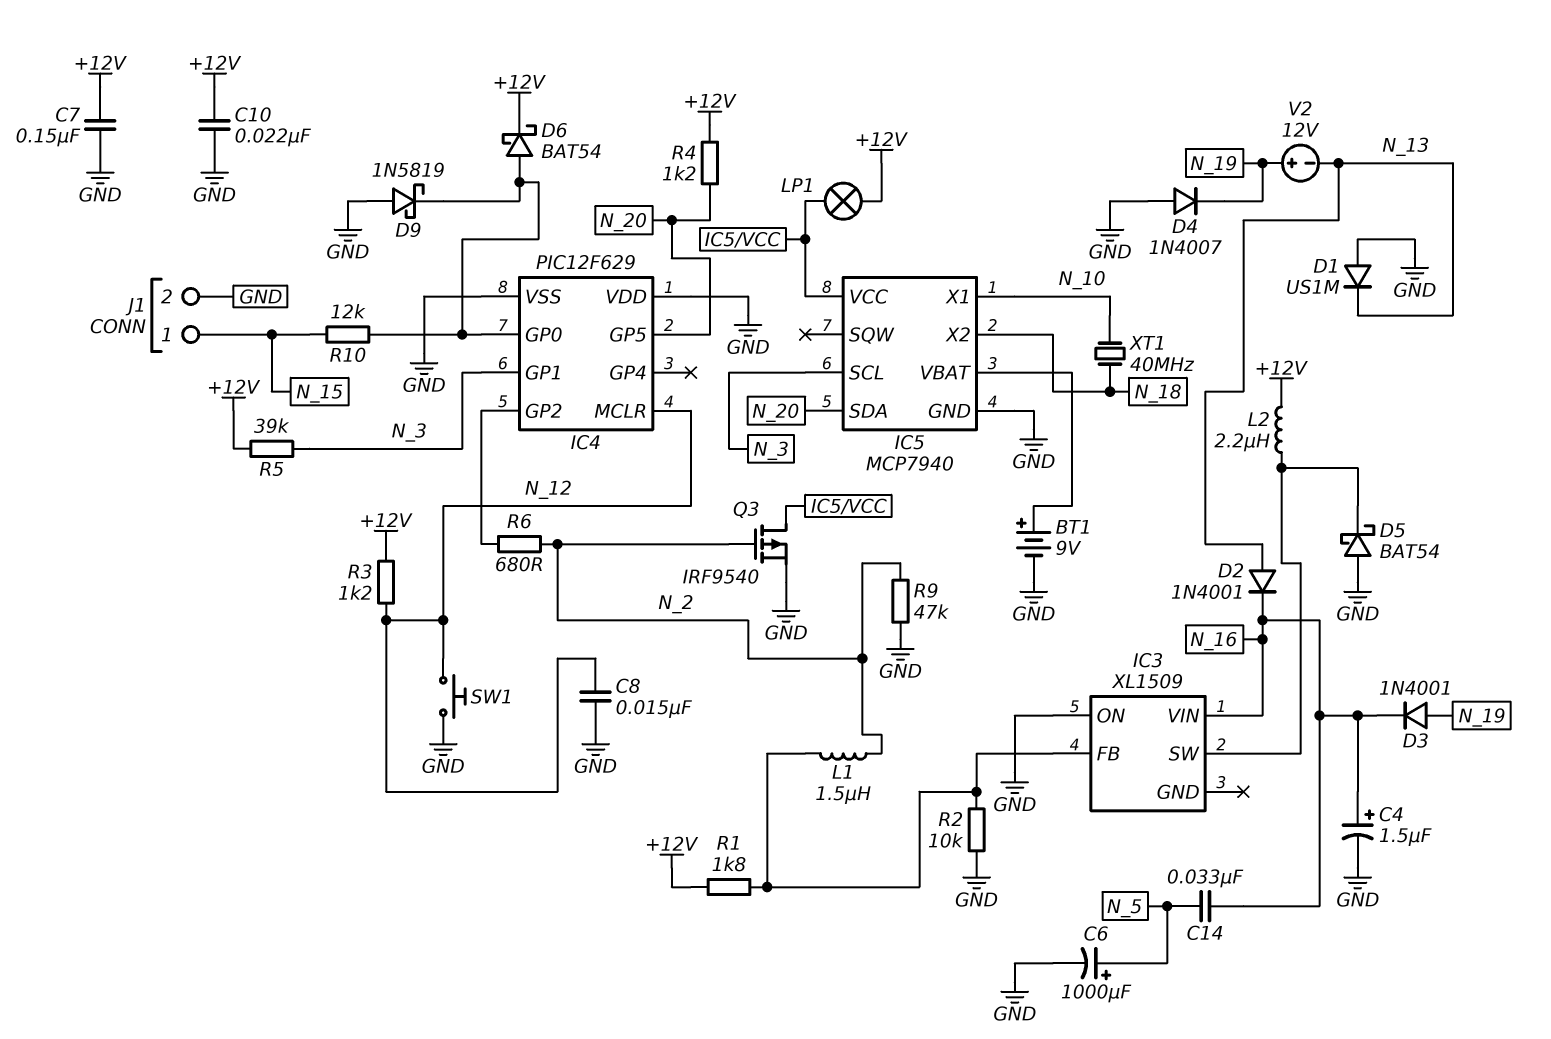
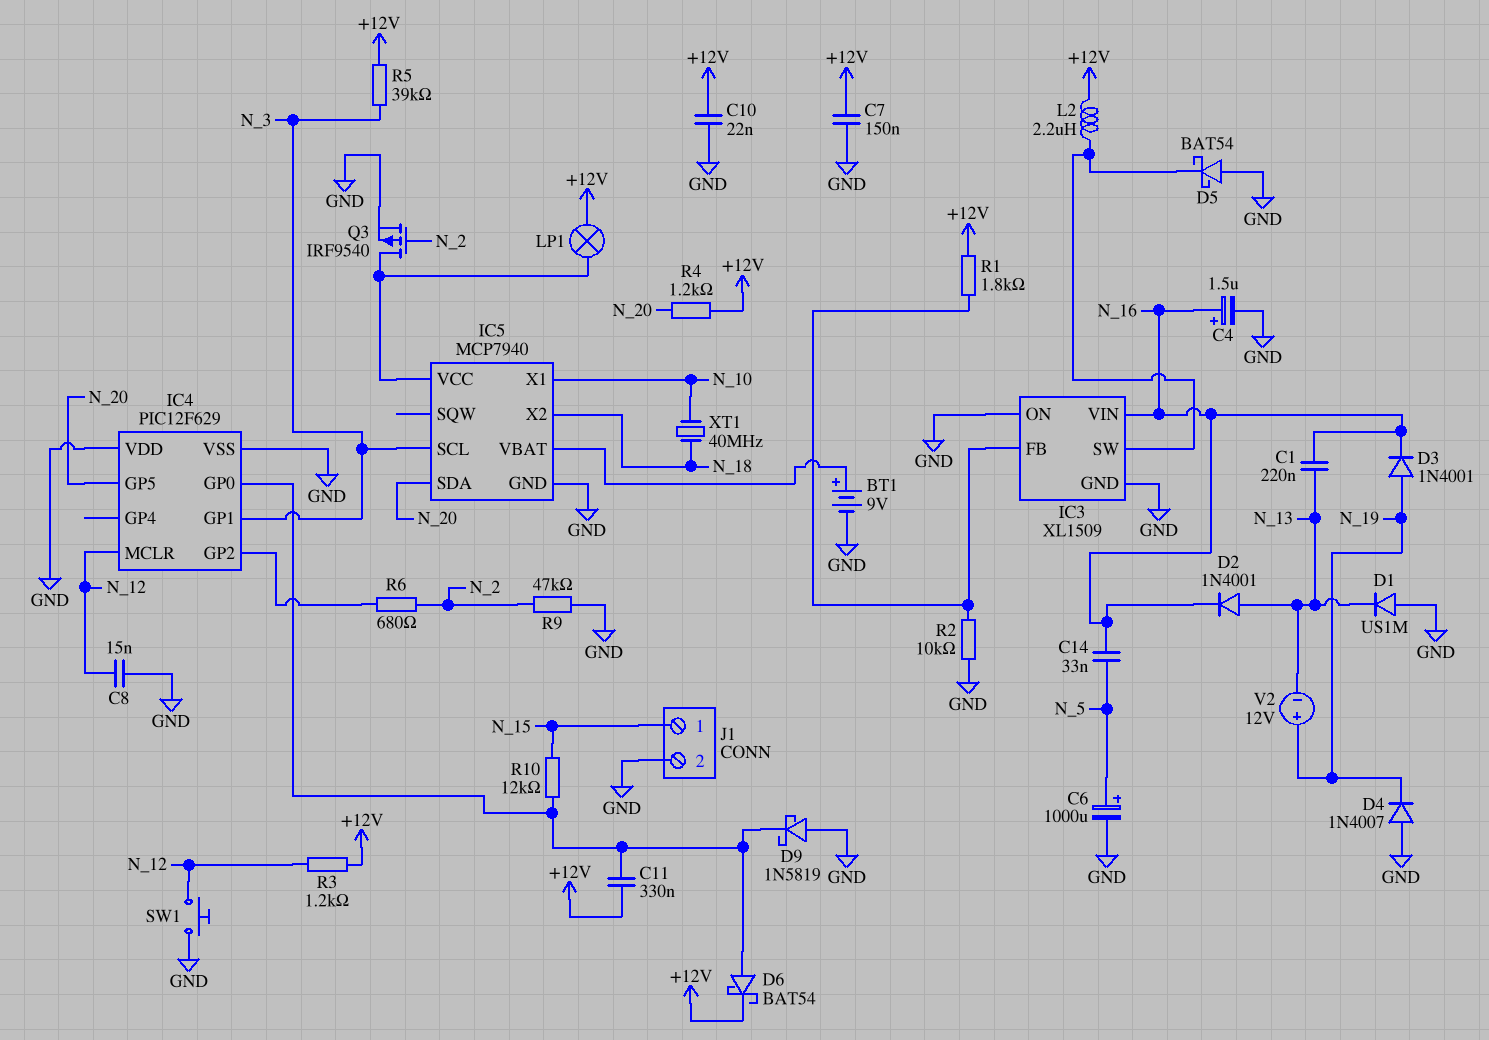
C1: none -> 220nF (N_13, N_16)
C11: none -> 330nF (+12V, IC4/GP0)
IC3 pin GND: none -> GND
L1: 1.5uH (IC3/FB, N_2) -> none

